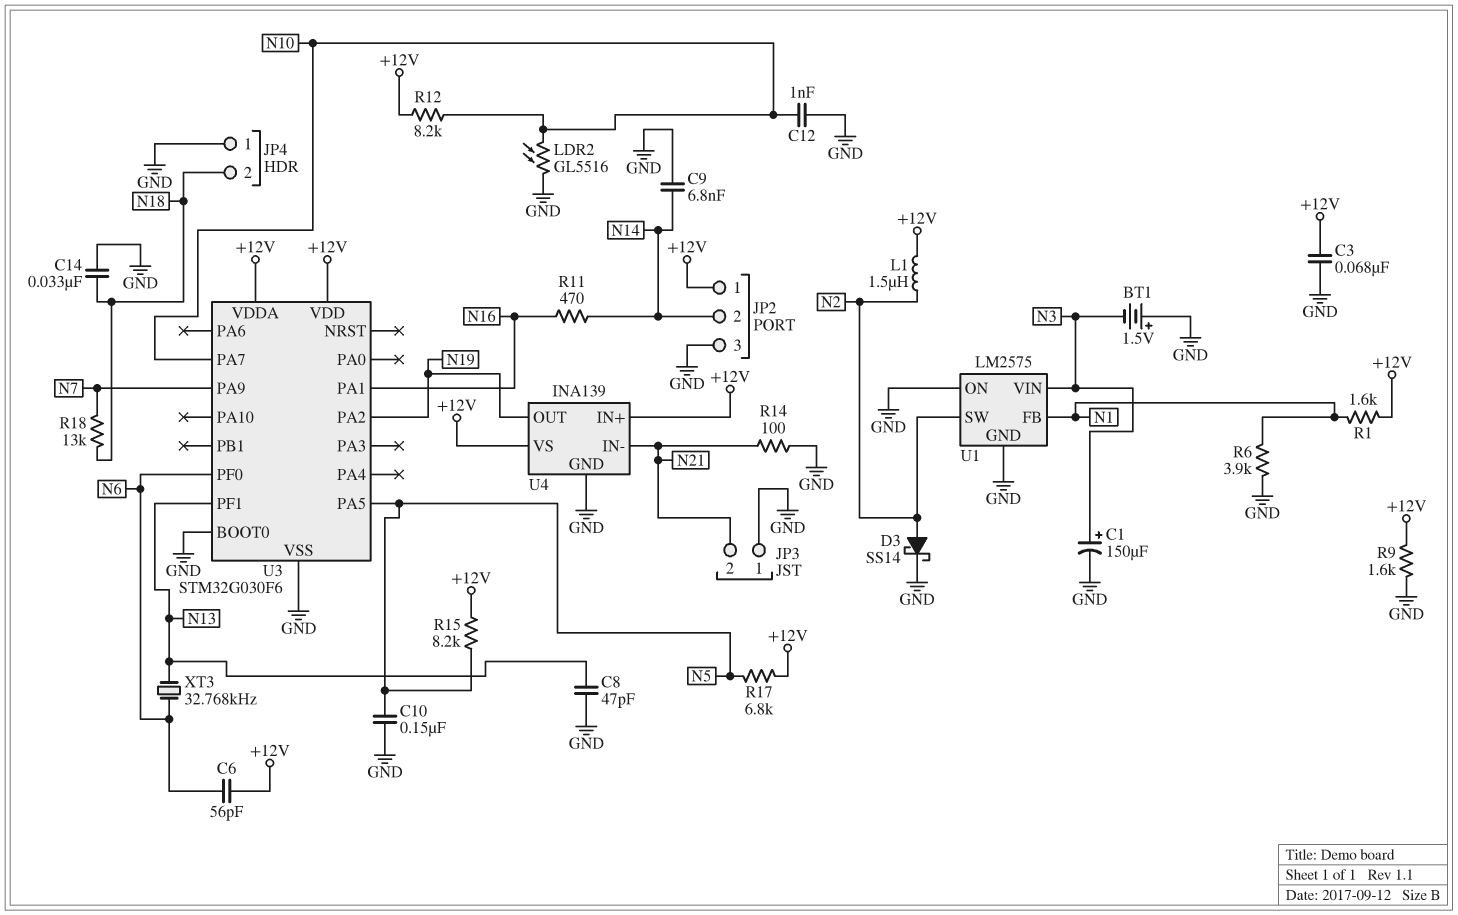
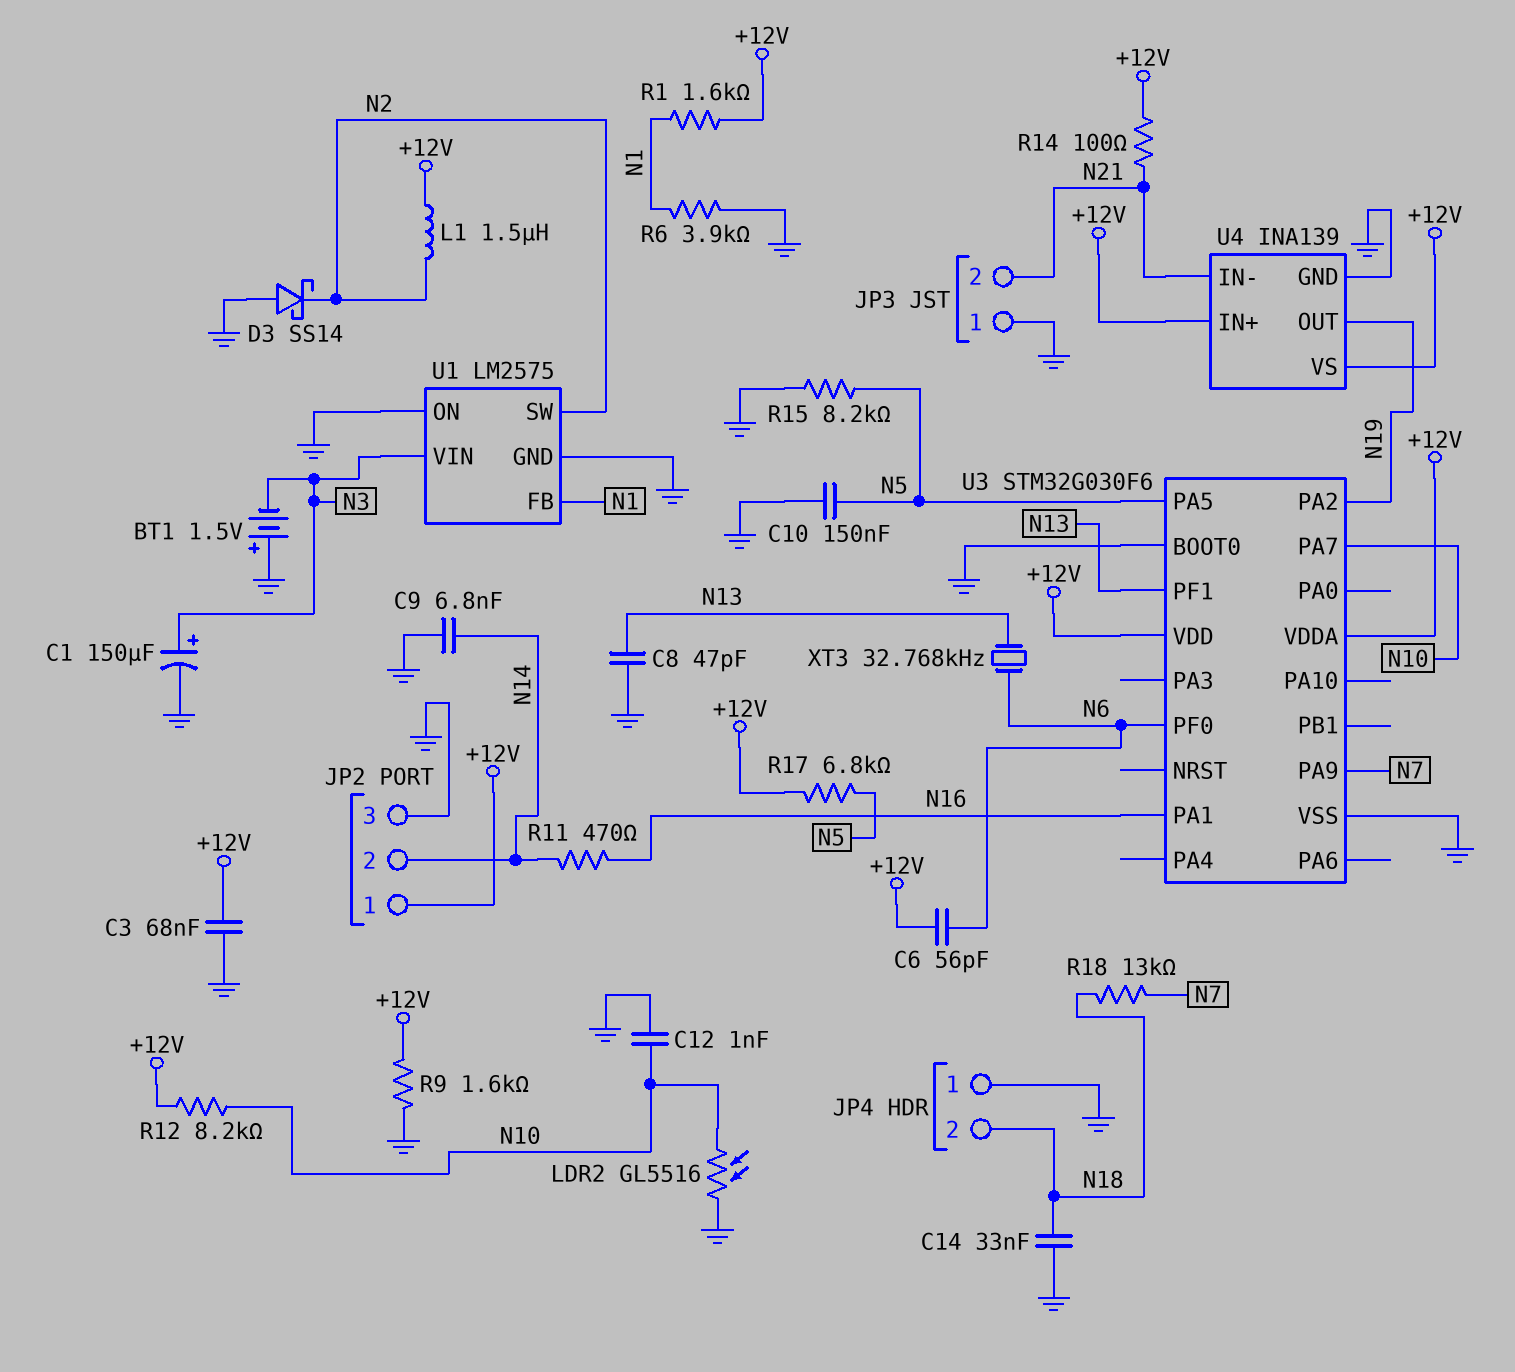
D3: schottky SS14 (A N2, K GND) -> schottky SS14 (A GND, K N2)
R14: 100 (GND, N21) -> 100 (+12V, N21)
R15: 8.2k (+12V, N5) -> 8.2k (GND, N5)

